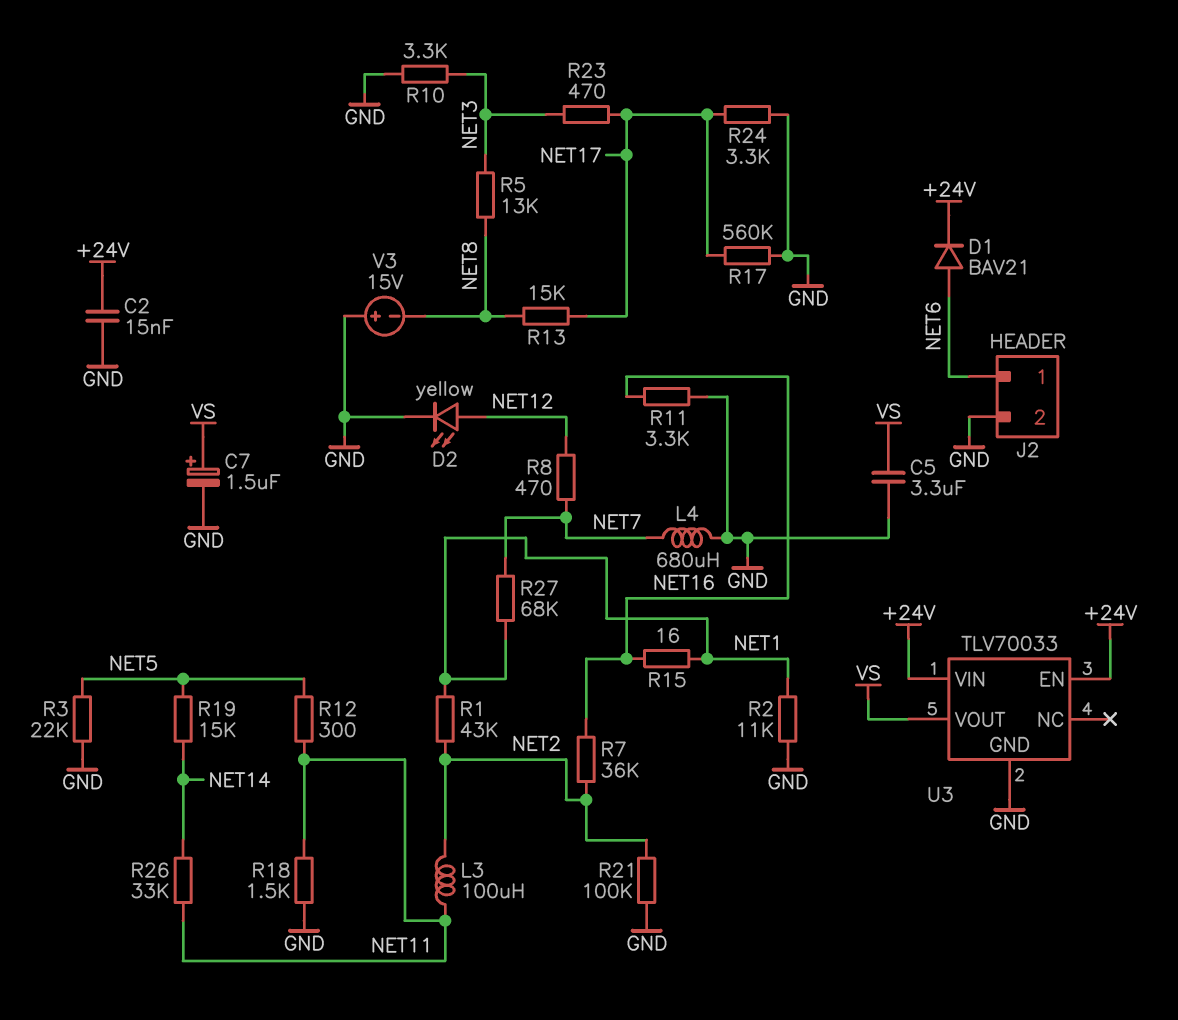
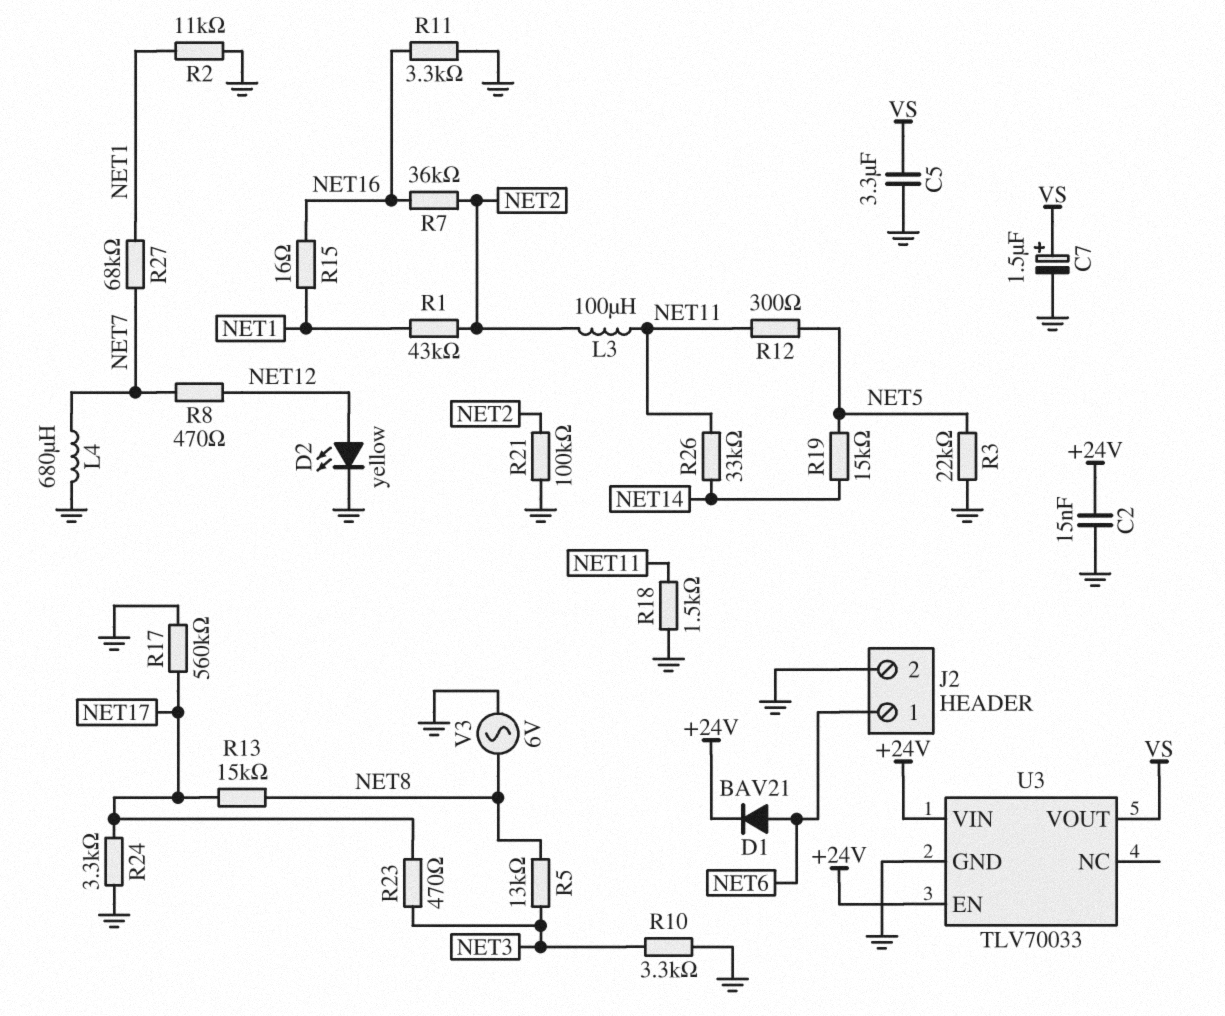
V3: 15V (plus GND, minus NET8) -> AC 6V (GND, NET8)

